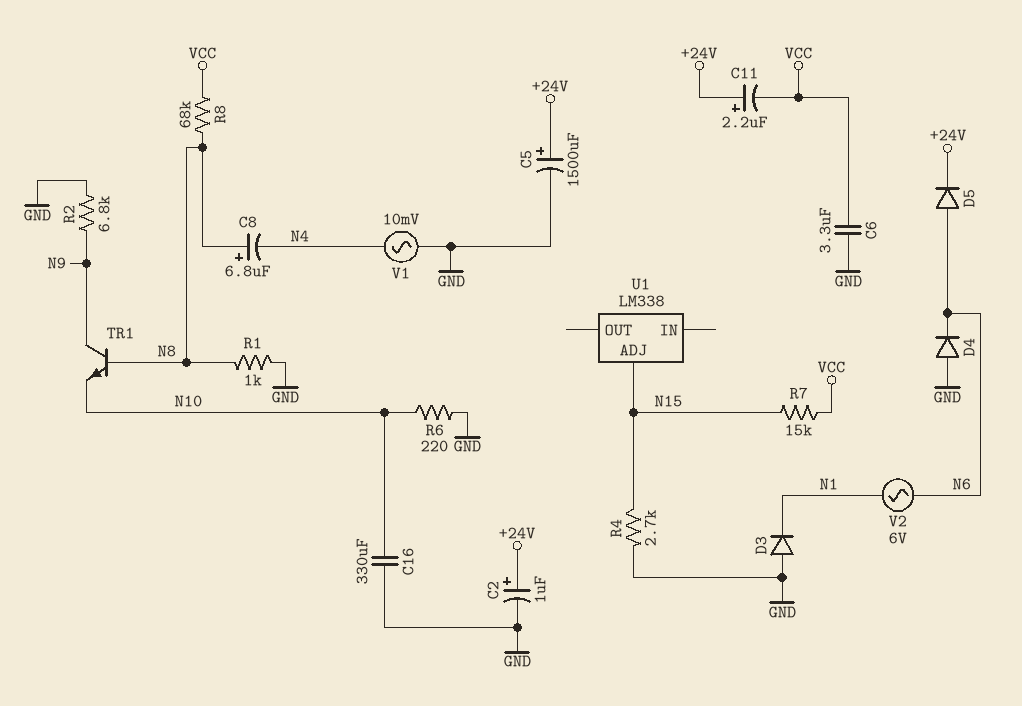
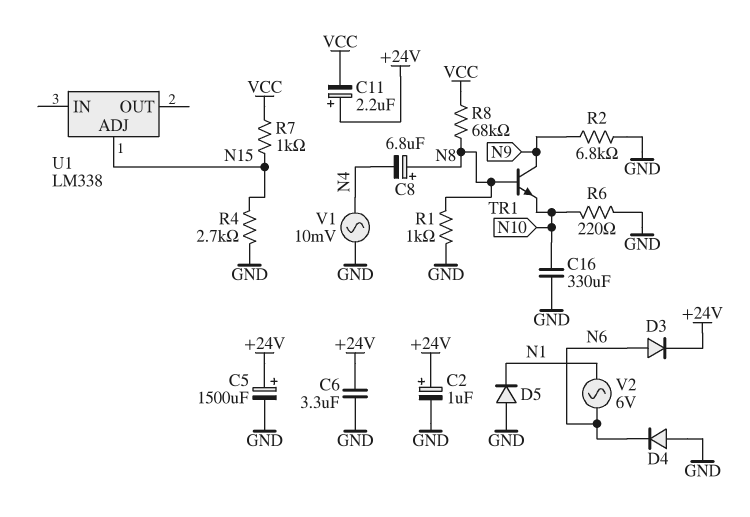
C6: 3.3uF (GND, VCC) -> 3.3uF (+24V, GND)
D3: diode (A GND, K N1) -> diode (A N6, K +24V)
D5: diode (A N6, K +24V) -> diode (A GND, K N1)
R7: 15k (N15, VCC) -> 1k (N15, VCC)

